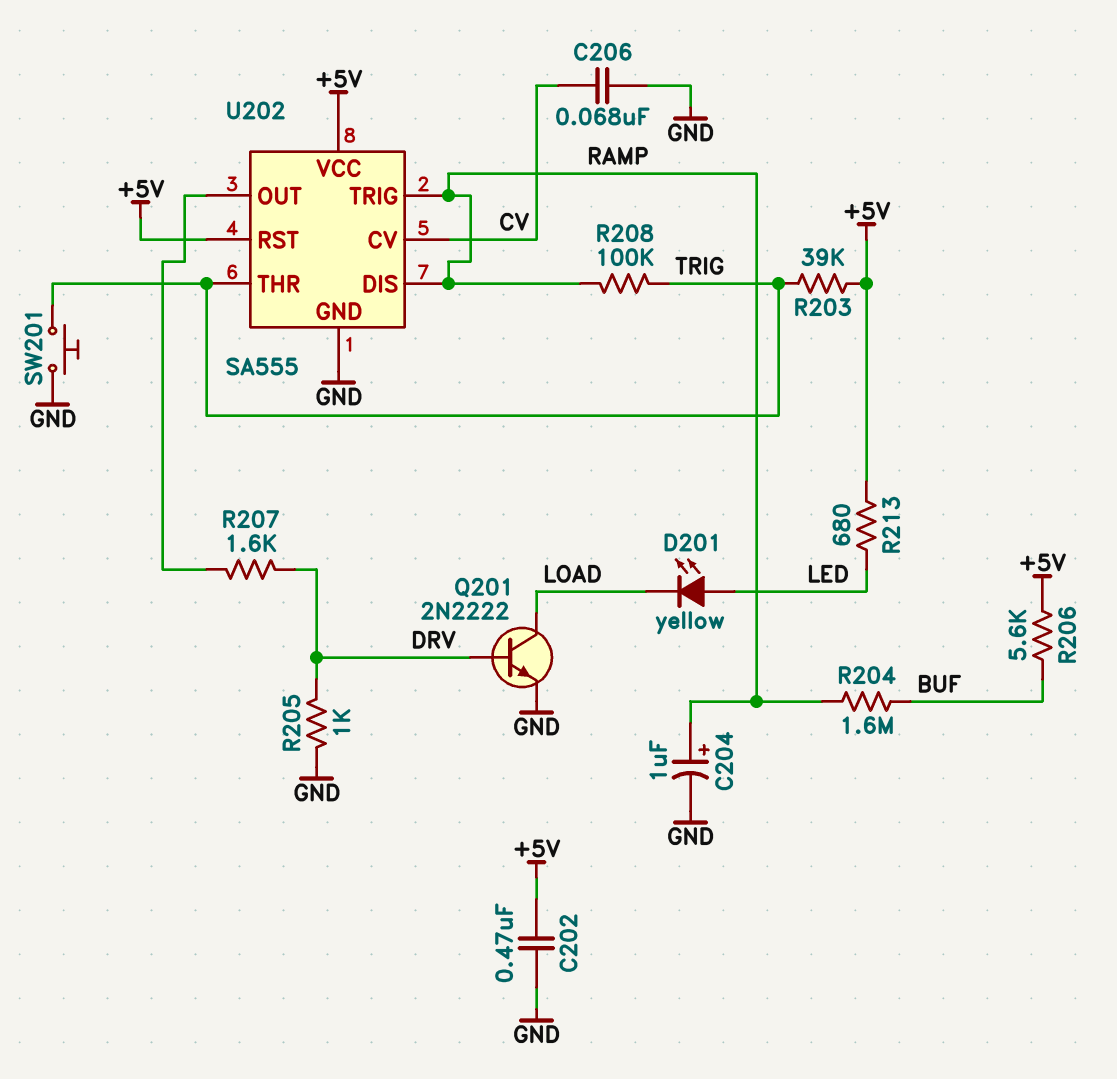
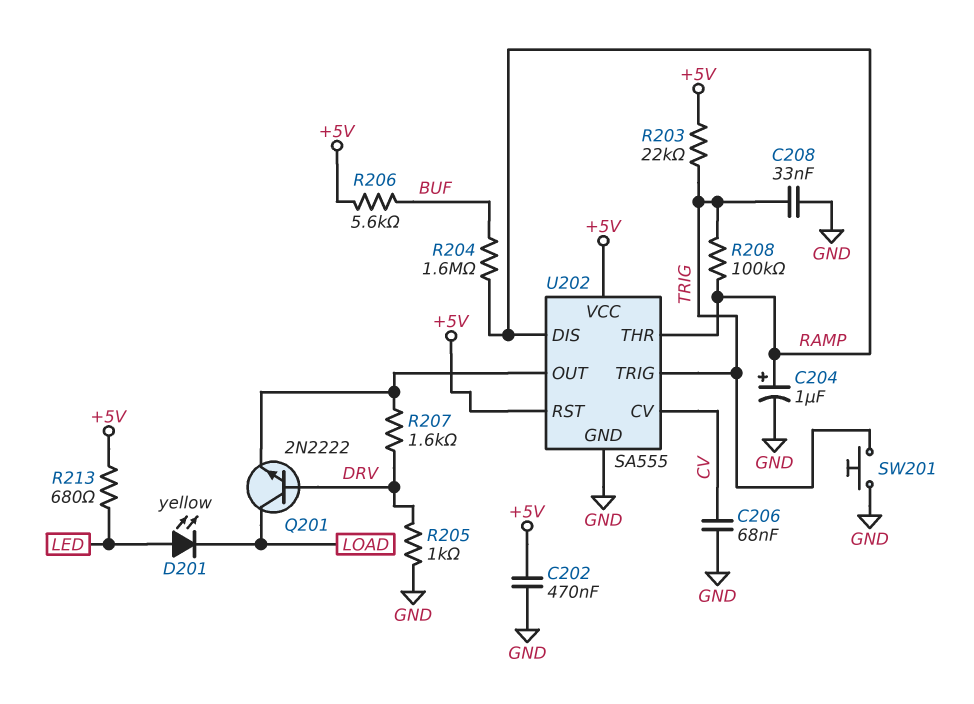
C208: none -> 33nF (GND, TRIG)
Q201: NPN 2N2222 (B DRV, C LOAD, E GND) -> NPN 2N2222 (B DRV, C LOAD, E U202/OUT)
R203: 39k (+5V, TRIG) -> 22k (+5V, TRIG)
U202 pin THR: TRIG -> RAMP
U202 pin TRIG: RAMP -> TRIG

